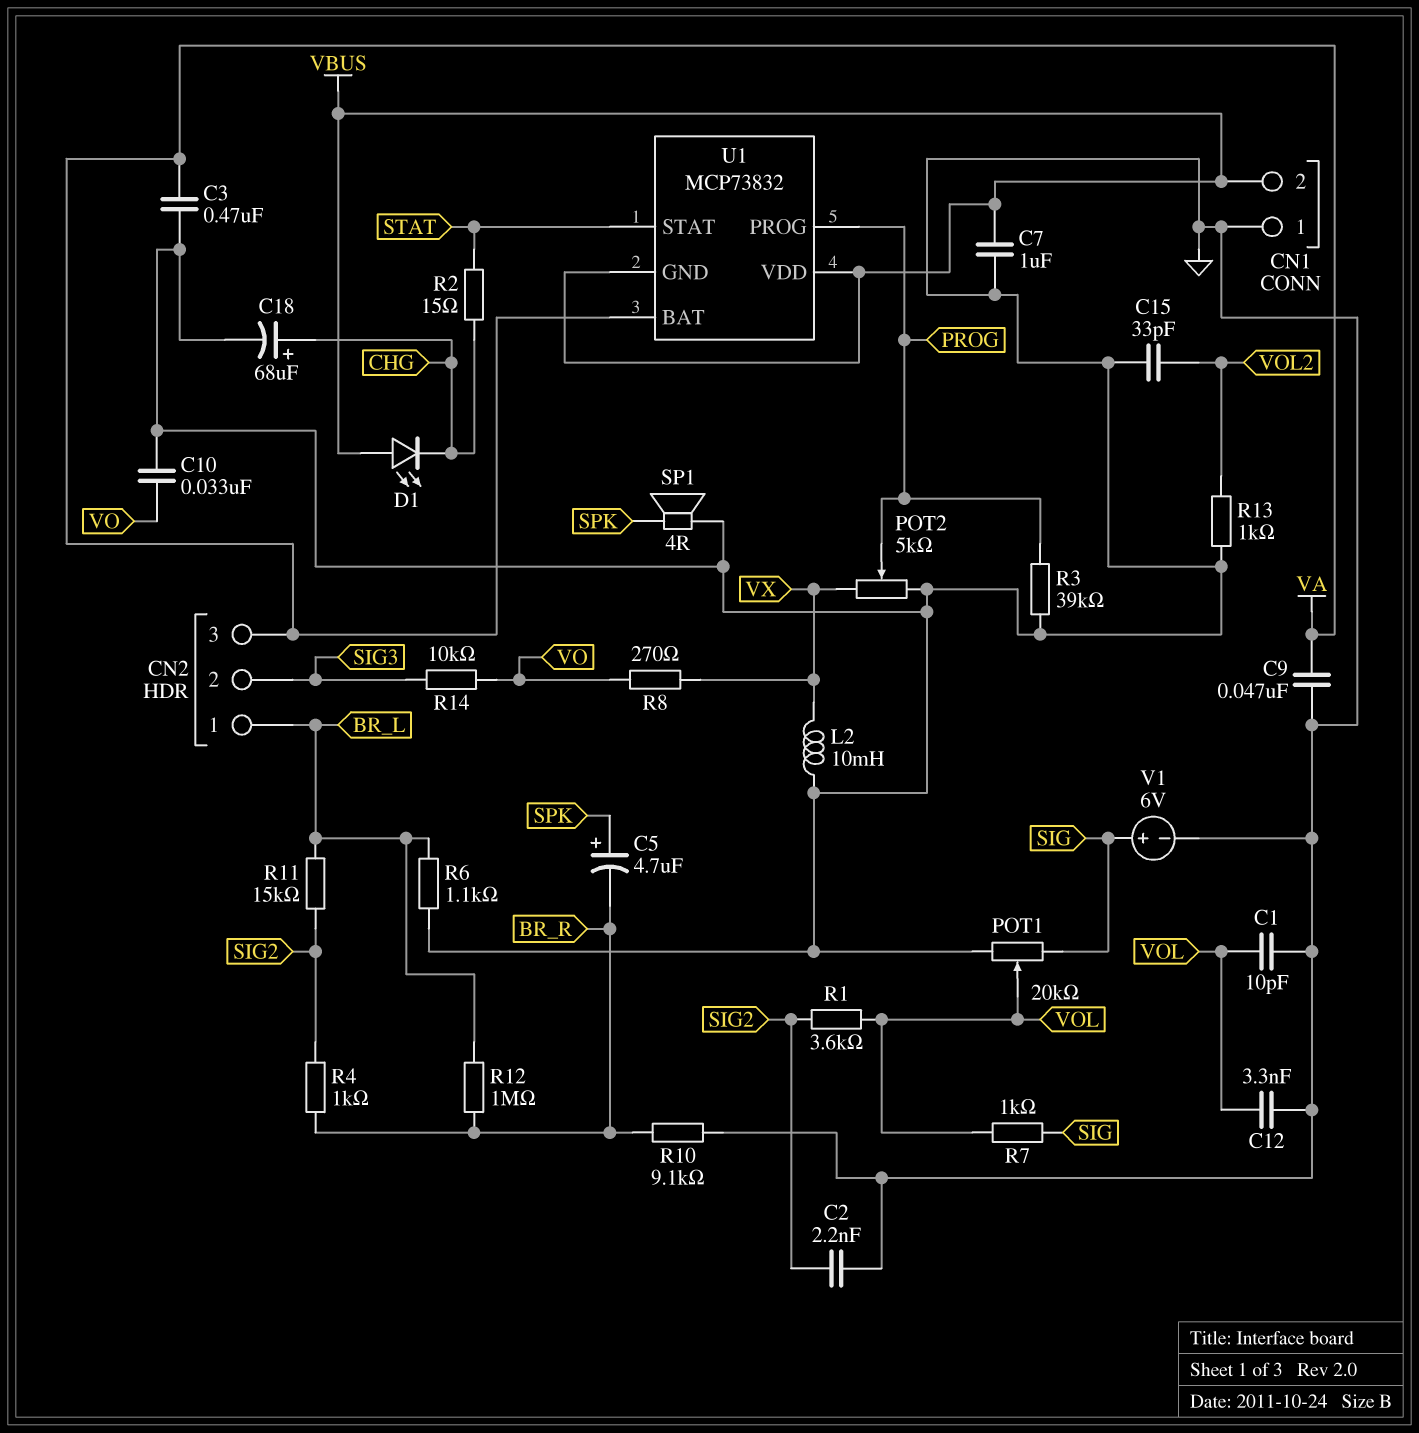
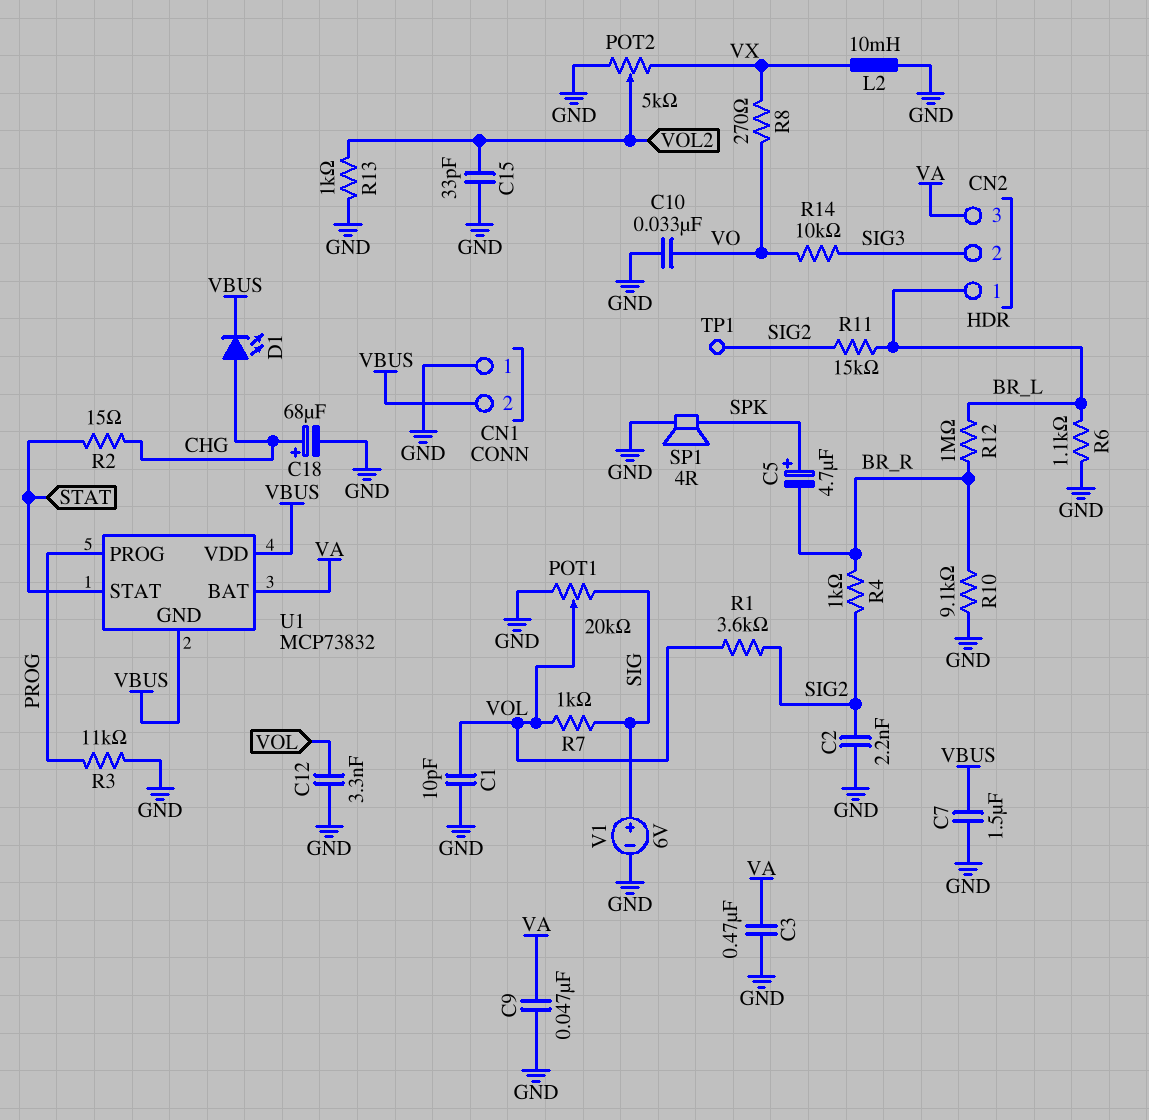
C7: 1uF (GND, VBUS) -> 1.5uF (GND, VBUS)
D1: LED (A VBUS, K CHG) -> LED (A CHG, K VBUS)
POT2: 5k (GND, VX, wiper PROG) -> 5k (GND, VX, wiper VOL2)
R3: 39k (GND, PROG) -> 11k (GND, PROG)
TP1: none -> test point (SIG2)

